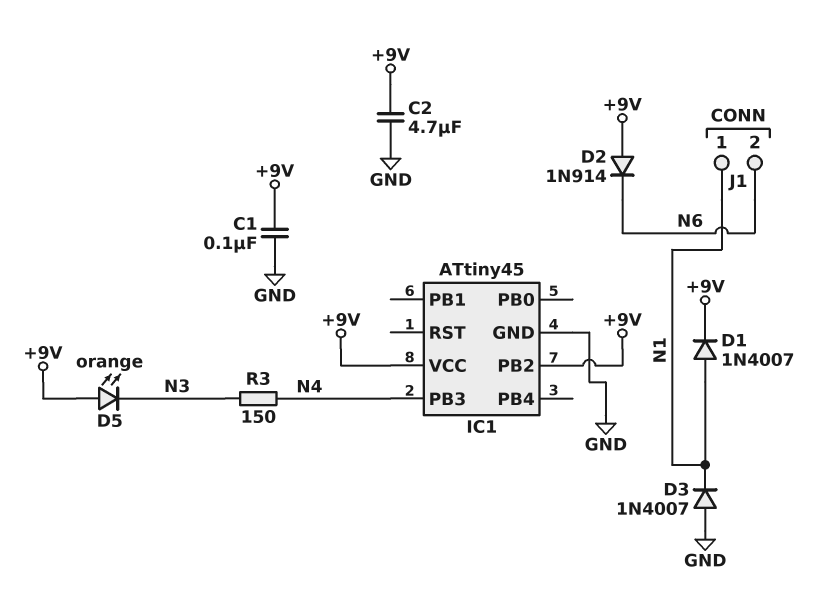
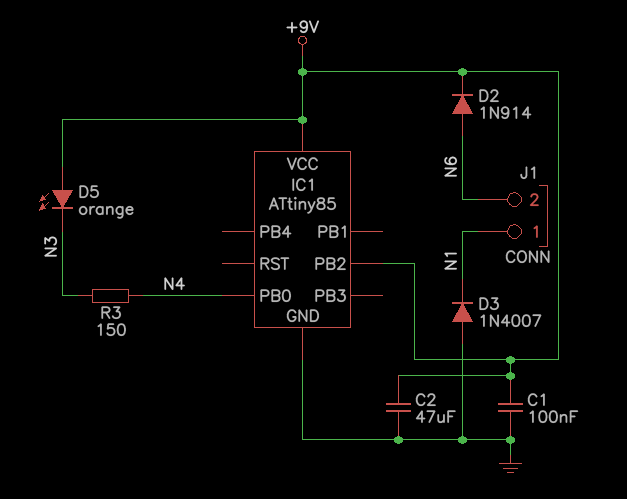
C2: 4.7uF (+9V, GND) -> 47uF (+9V, GND)
D1: diode 1N4007 (A N1, K +9V) -> none
D2: diode 1N914 (A +9V, K N6) -> diode 1N914 (A N6, K +9V)
IC1: ATtiny45 -> ATtiny85
IC1 pin PB0: none -> N4
IC1 pin PB3: N4 -> none

